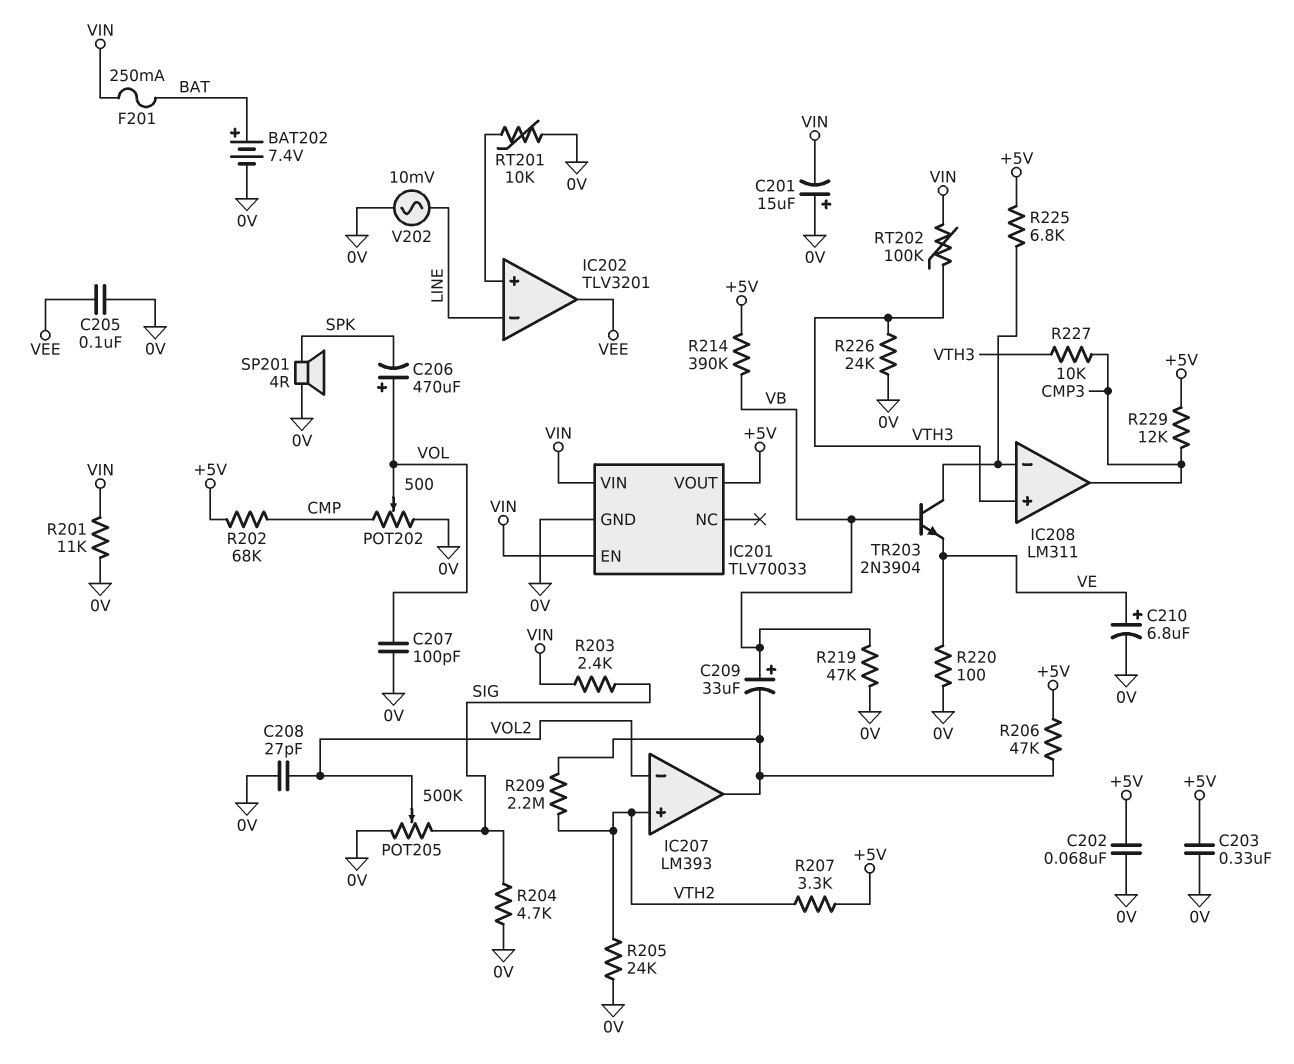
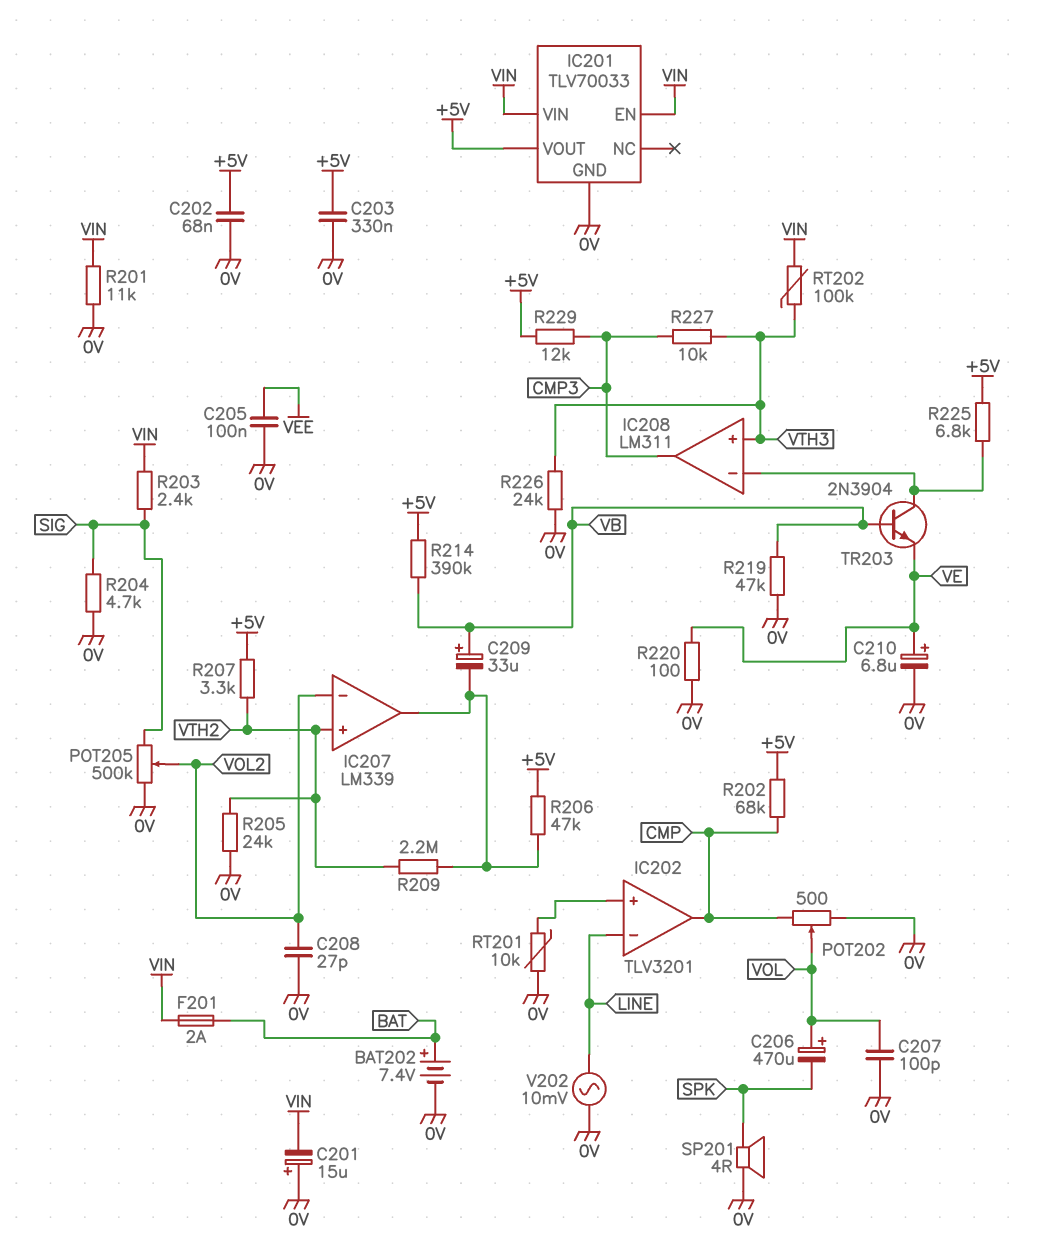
F201: 250mA (BAT, VIN) -> 2A (BAT, VIN)
IC202 pin out: VEE -> CMP
IC207: LM393 -> LM339

